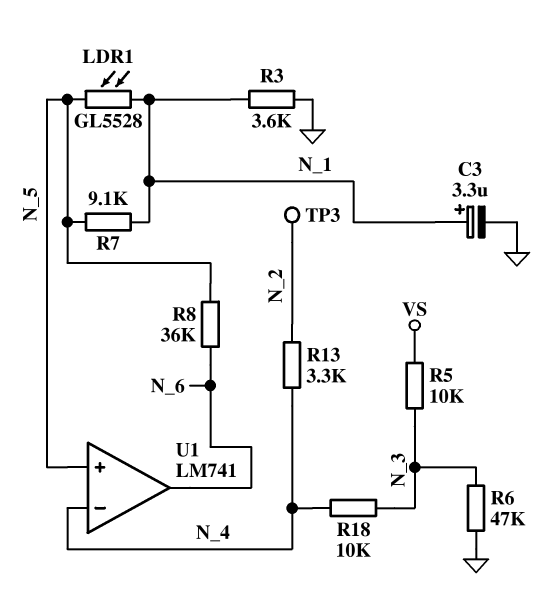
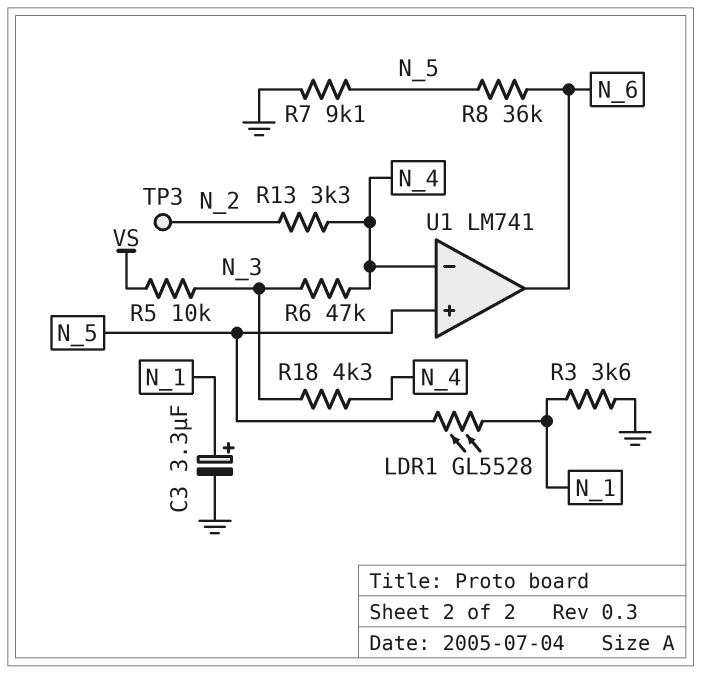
R6: 47k (GND, N_3) -> 47k (N_3, N_4)
R7: 9.1k (N_1, N_5) -> 9.1k (GND, N_5)
R18: 10k (N_3, N_4) -> 4.3k (N_3, N_4)

